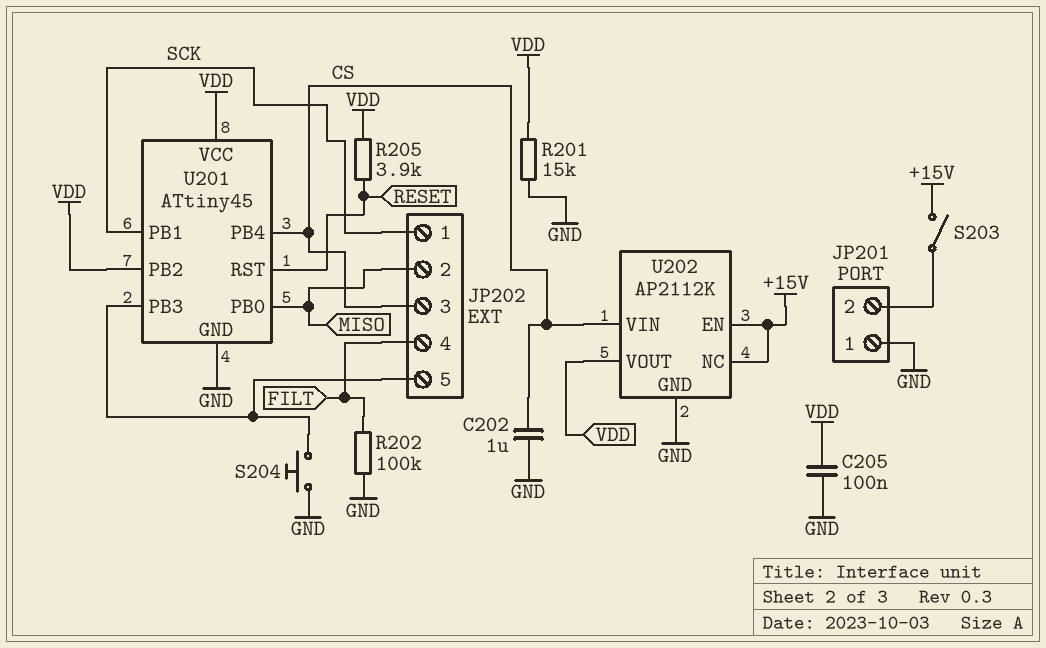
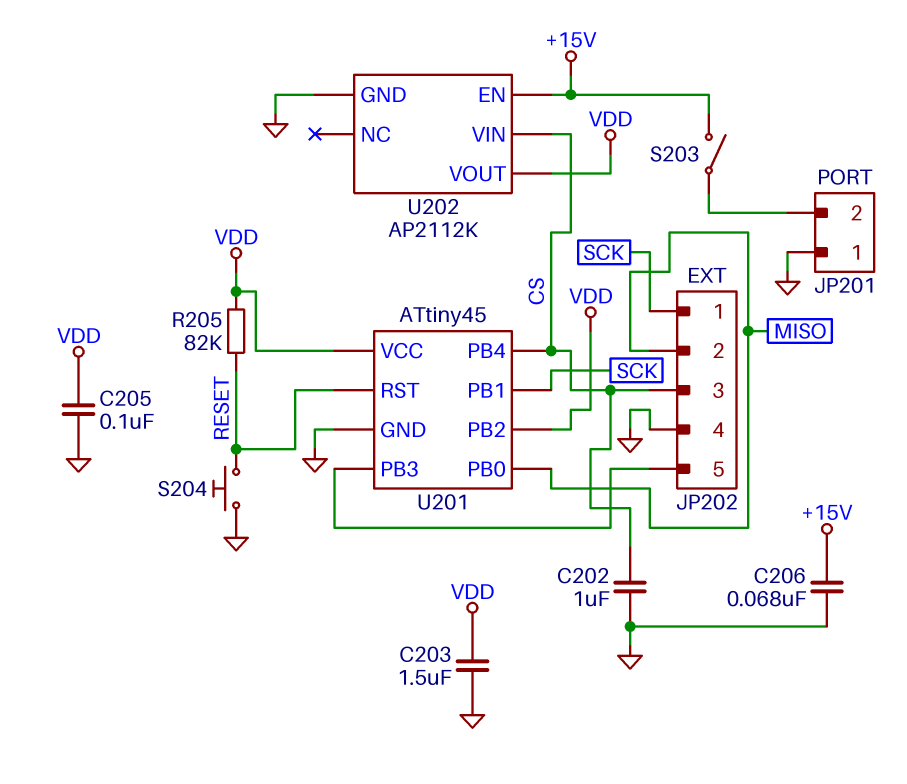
C203: none -> 1.5uF (GND, VDD)
C206: none -> 68nF (+15V, GND)
JP202 pin 4: FILT -> GND
R201: 15k (GND, VDD) -> none
R202: 100k (FILT, GND) -> none
R205: 3.9k (RESET, VDD) -> 82k (RESET, VDD)
S204: button (GND, JP202/5) -> button (GND, RESET)
U202 pin NC: +15V -> none

